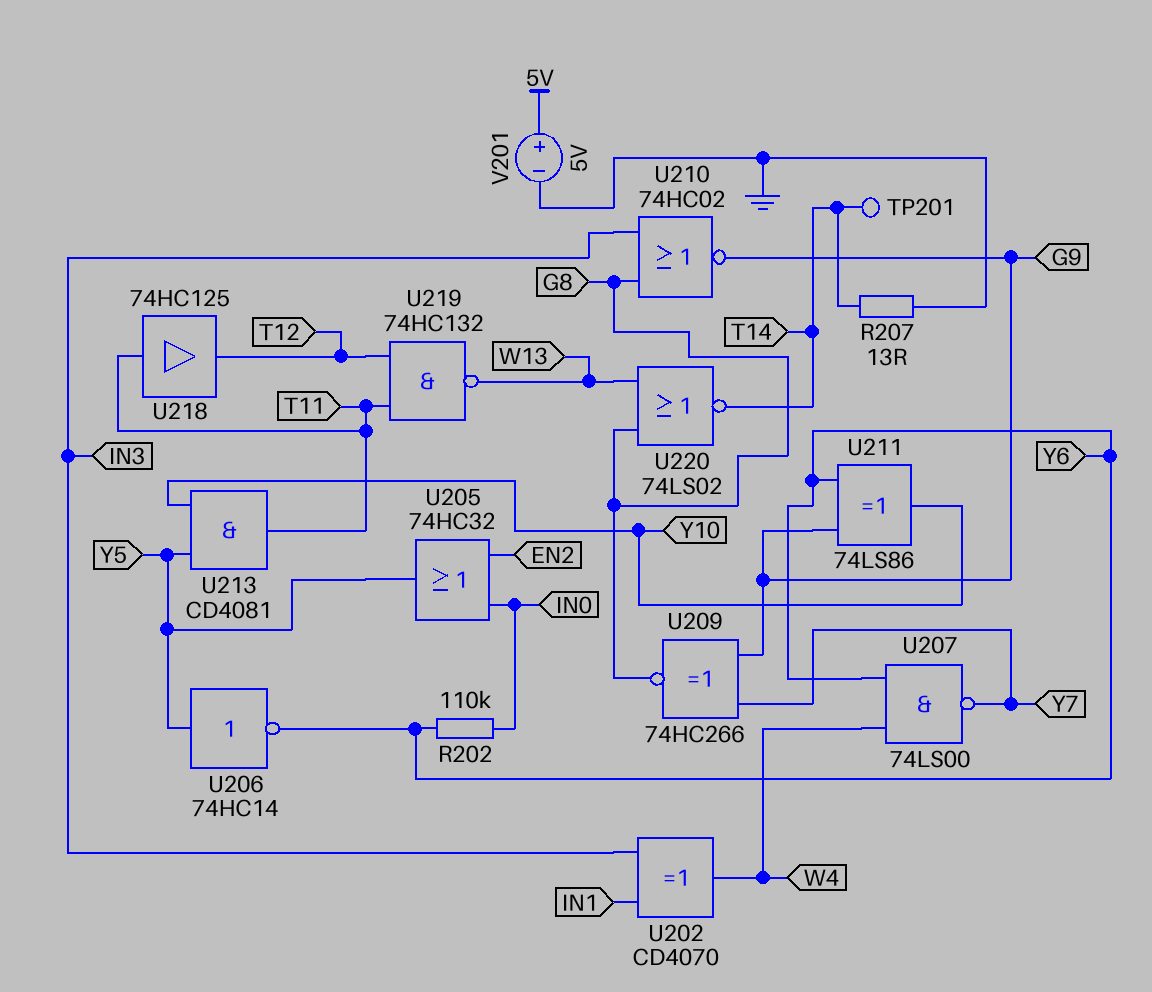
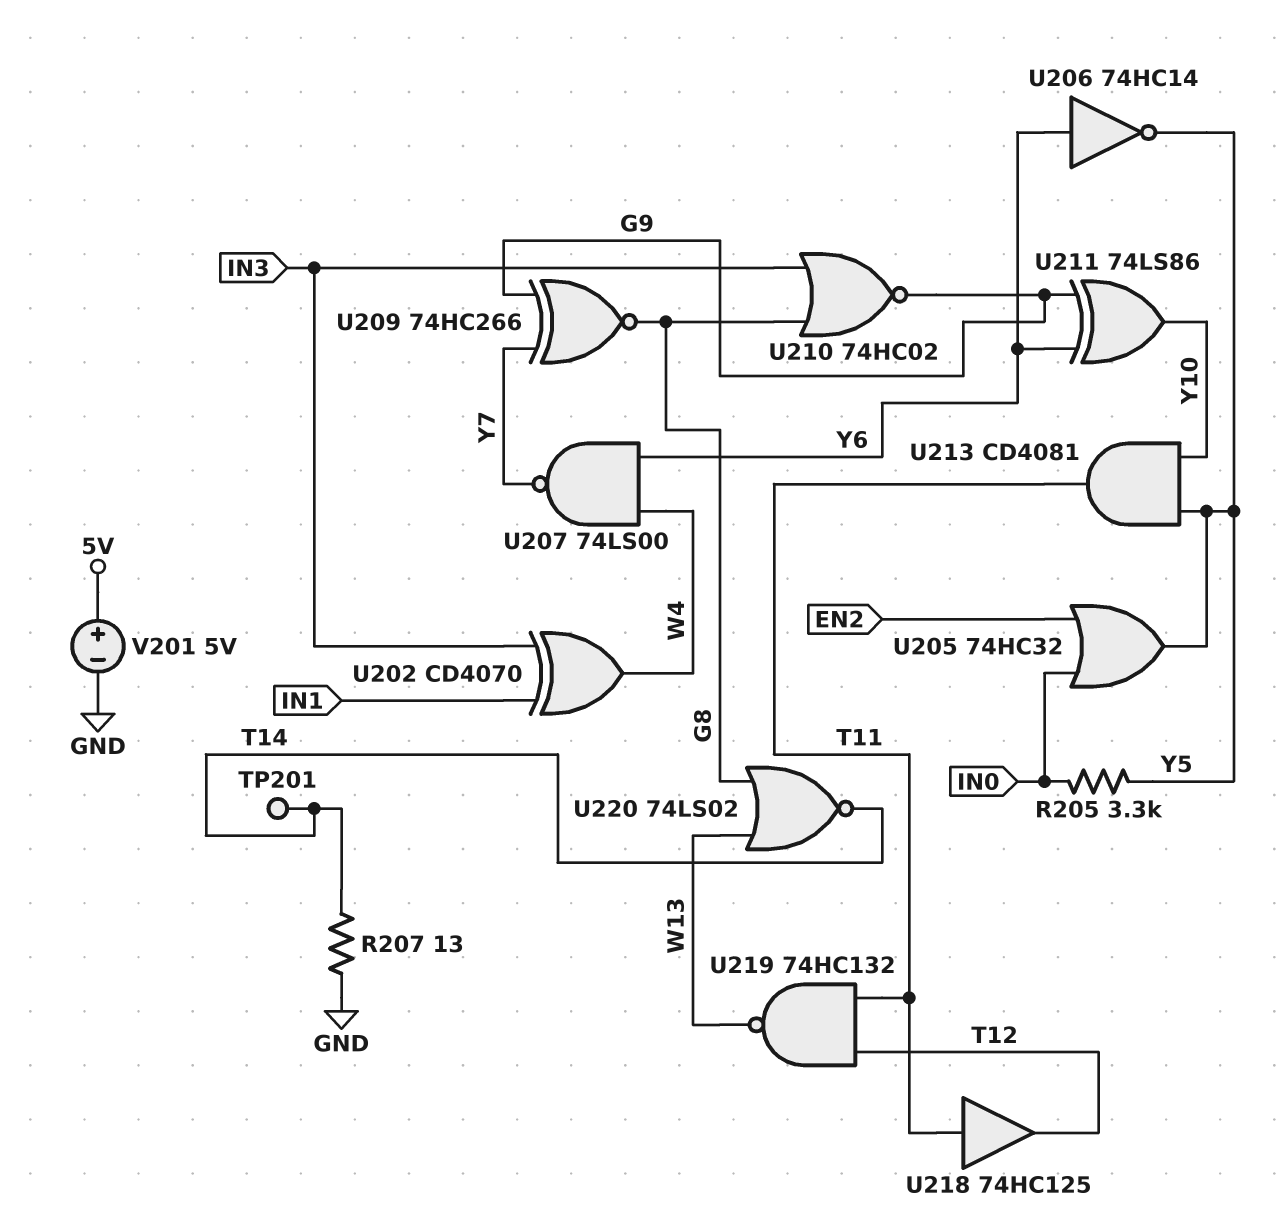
R202: 110k (IN0, Y6) -> none
R205: none -> 3.3k (IN0, Y5)
U206: NOT 74HC14 (in Y5, out Y6) -> NOT 74HC14 (in Y6, out Y5)

